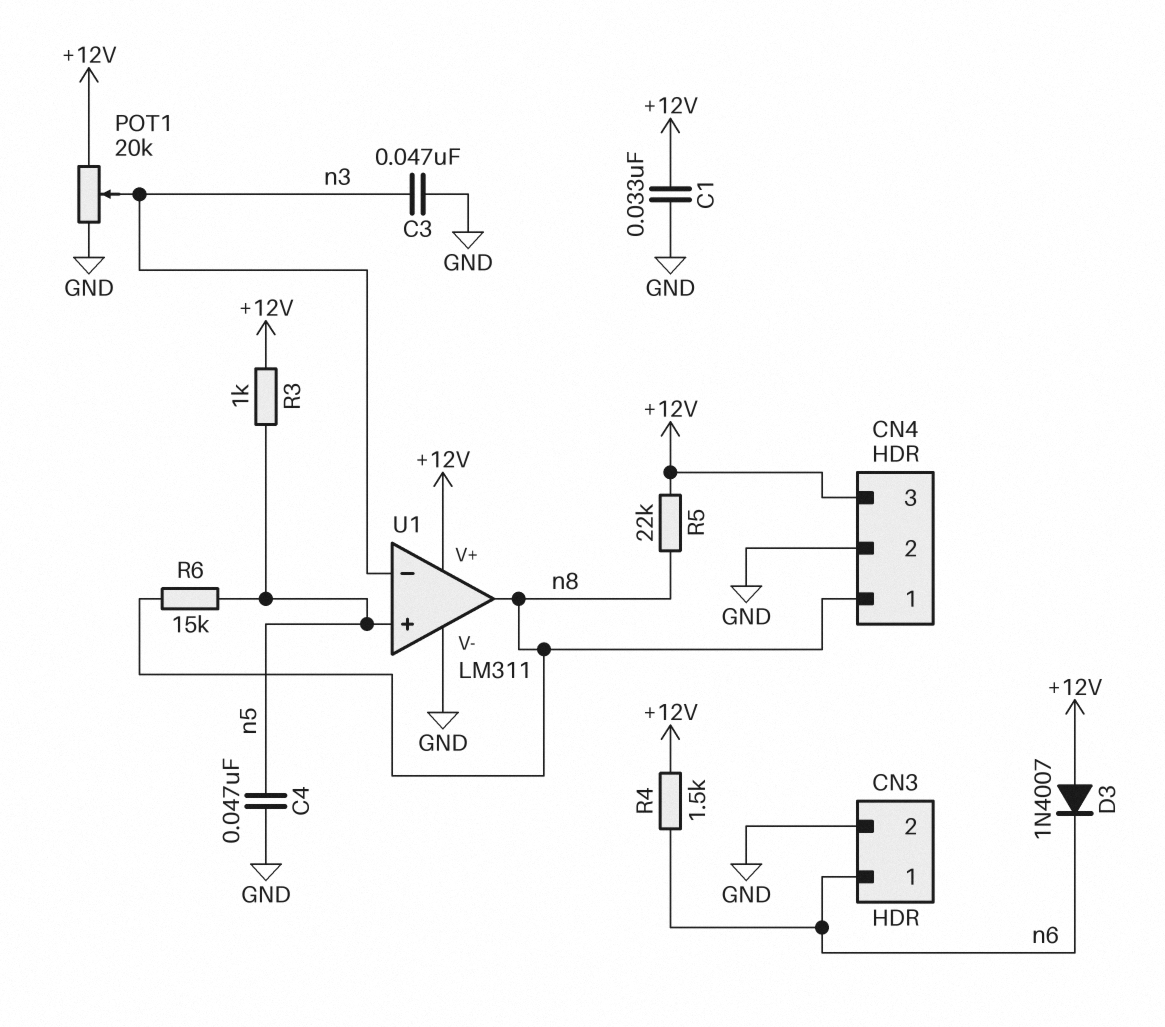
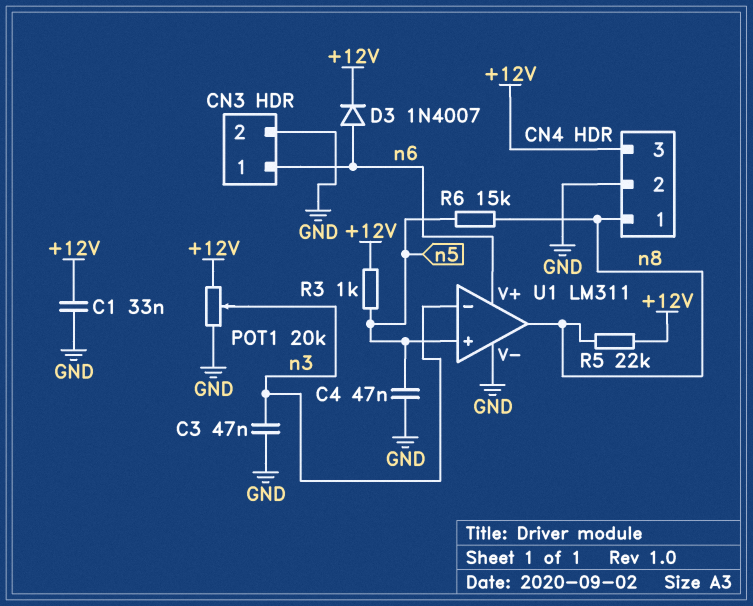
D3: diode 1N4007 (A +12V, K n6) -> diode 1N4007 (A n6, K +12V)
R4: 1.5k (+12V, n6) -> none
U1 pin V+: +12V -> n6

